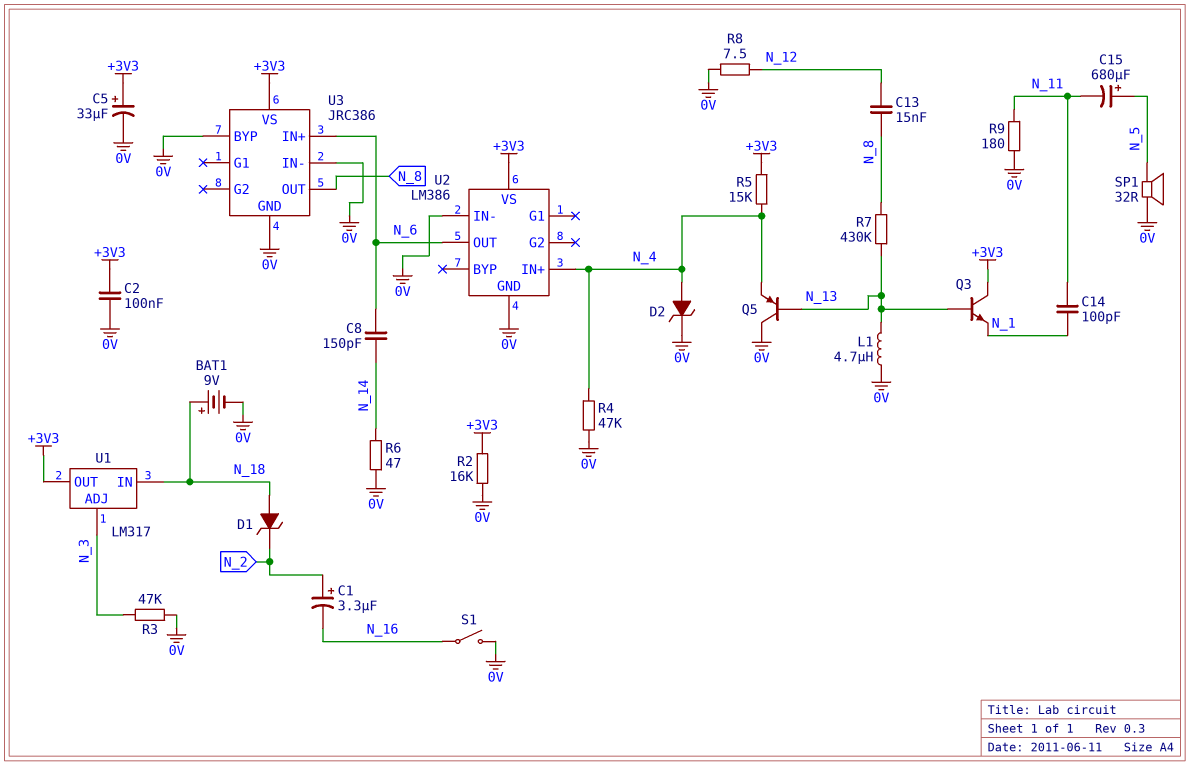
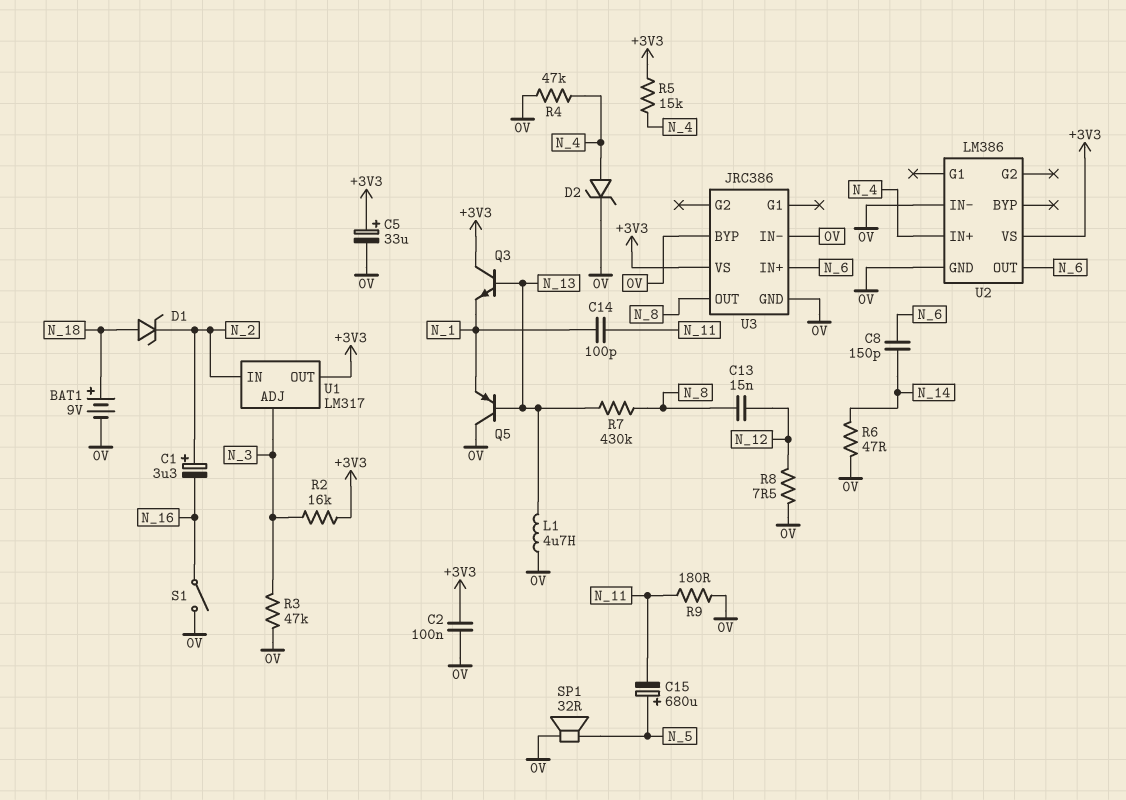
Q5: PNP (B N_13, C 0V, E N_4) -> PNP (B N_13, C 0V, E N_1)
R2: 16k (+3V3, 0V) -> 16k (+3V3, N_3)
U1 pin IN: N_18 -> N_2

